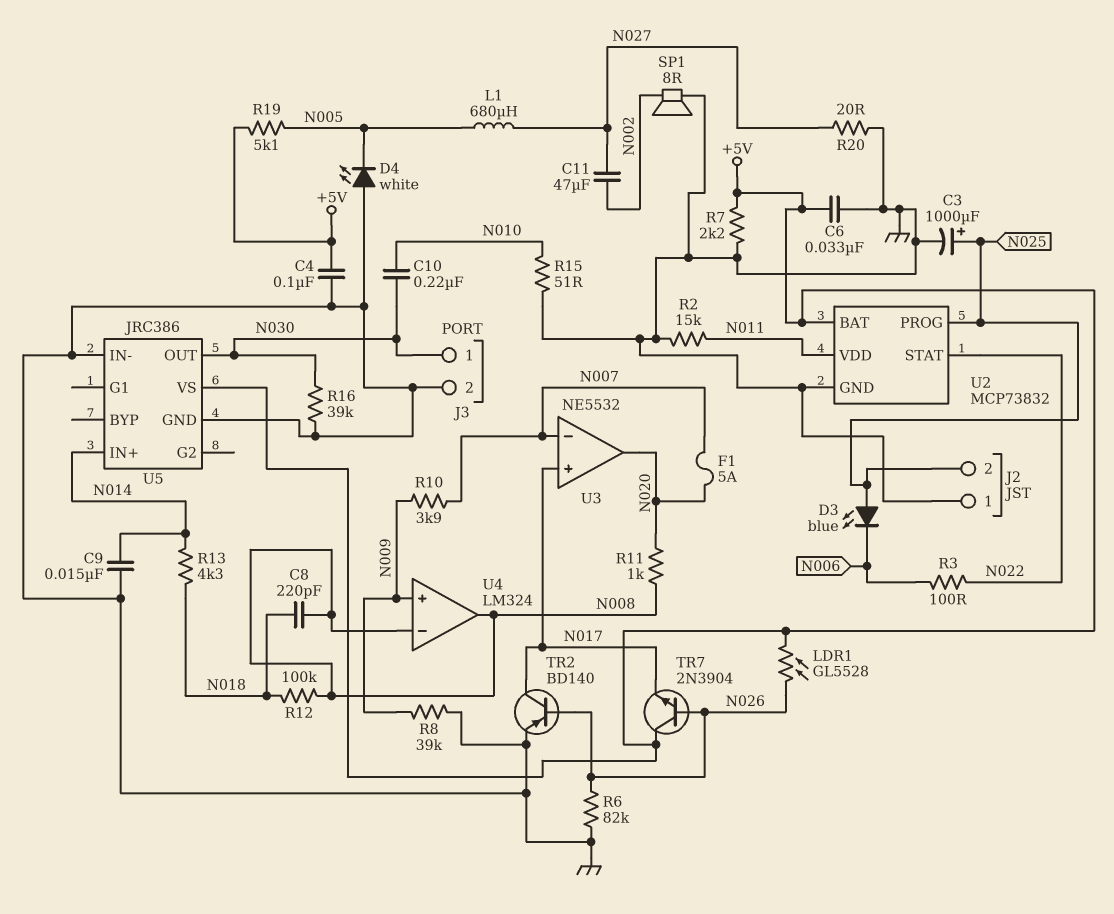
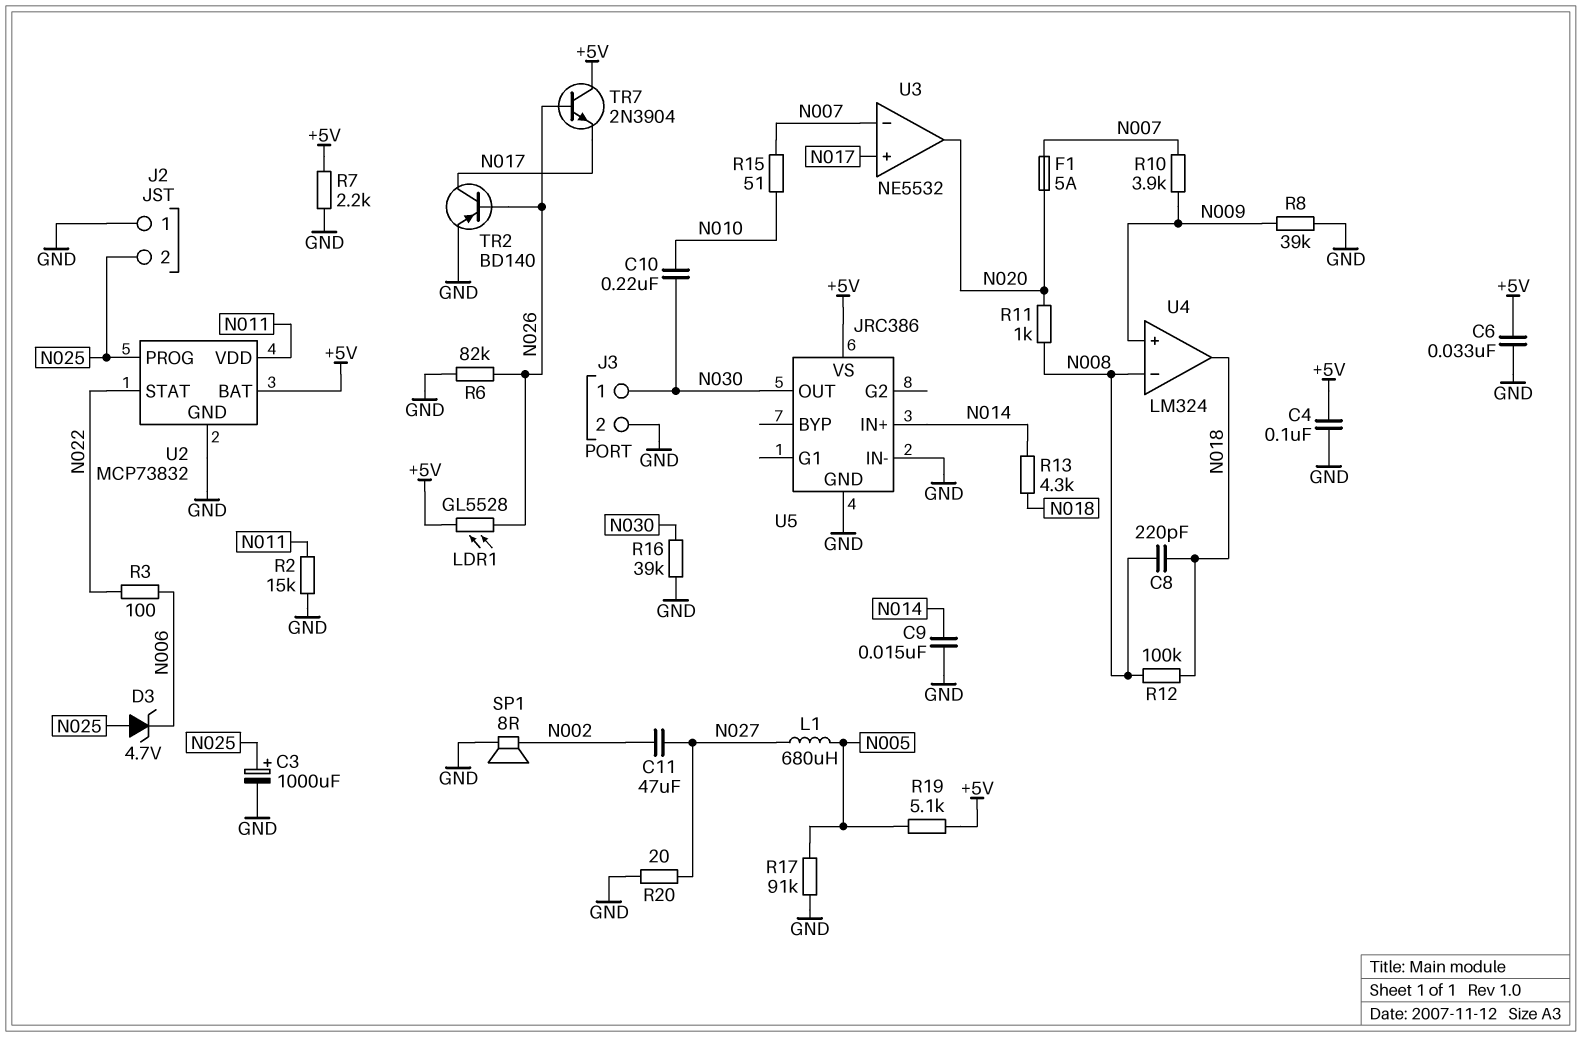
D3: LED blue (A N025, K N006) -> zener 4.7V (A N025, K N006)
D4: LED white (A GND, K N005) -> none
R15: 51 (GND, N010) -> 51 (N007, N010)
R17: none -> 91k (GND, N005)
U4 pin out: N008 -> N018

